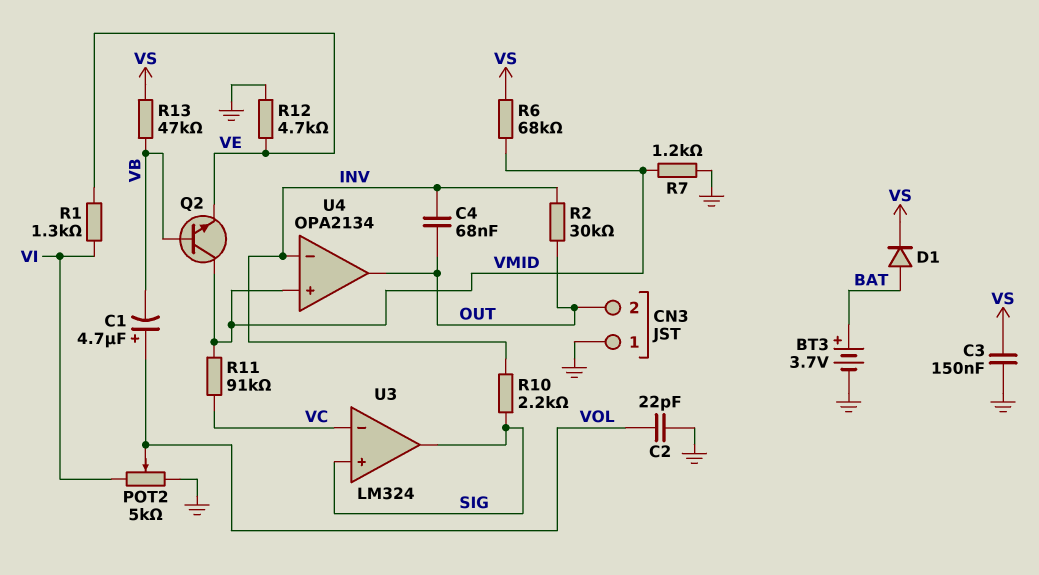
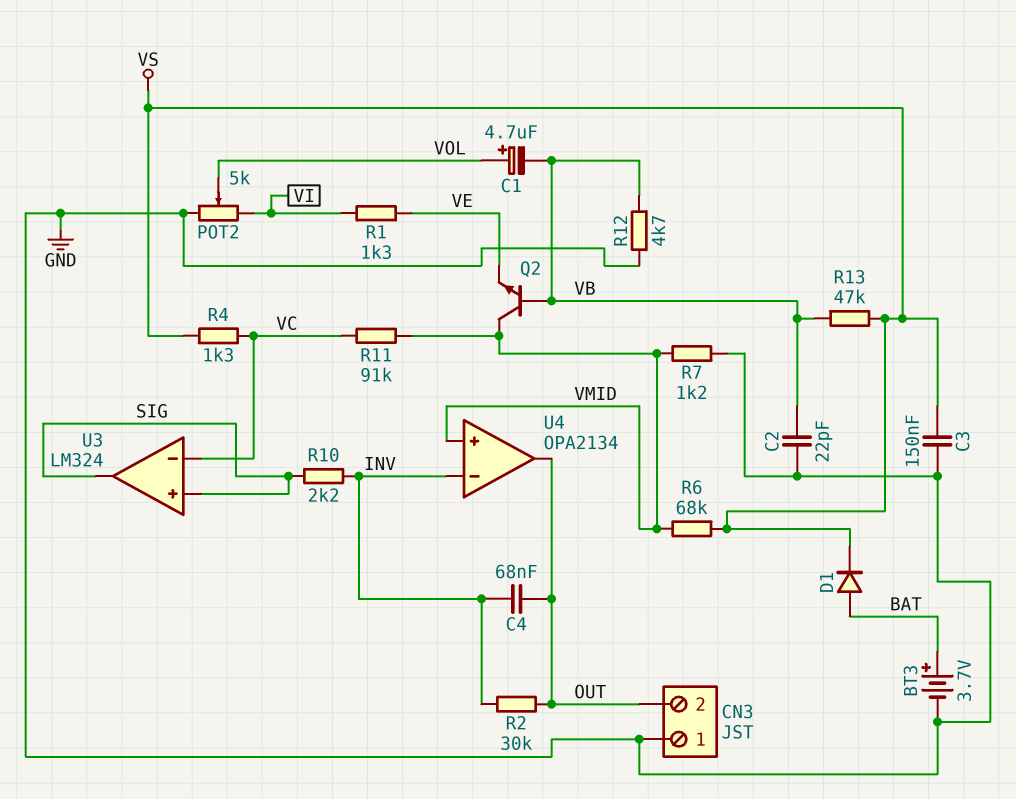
C2: 22pF (GND, VOL) -> 22pF (GND, VB)
R4: none -> 1.3k (VC, VS)
R12: 4.7k (GND, VE) -> 4.7k (GND, VB)

